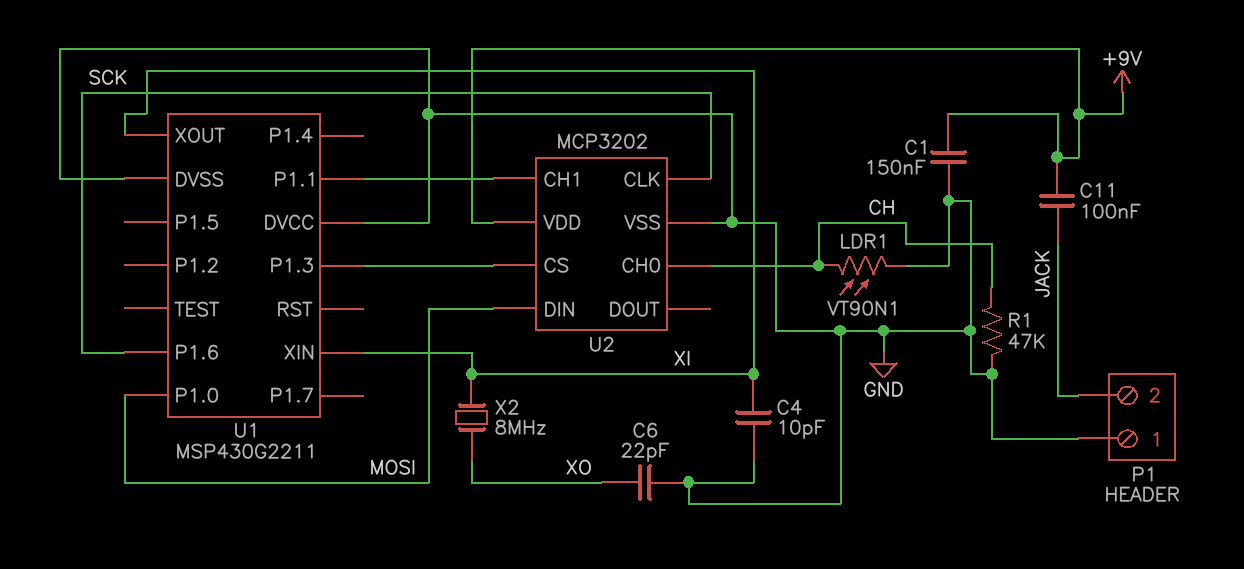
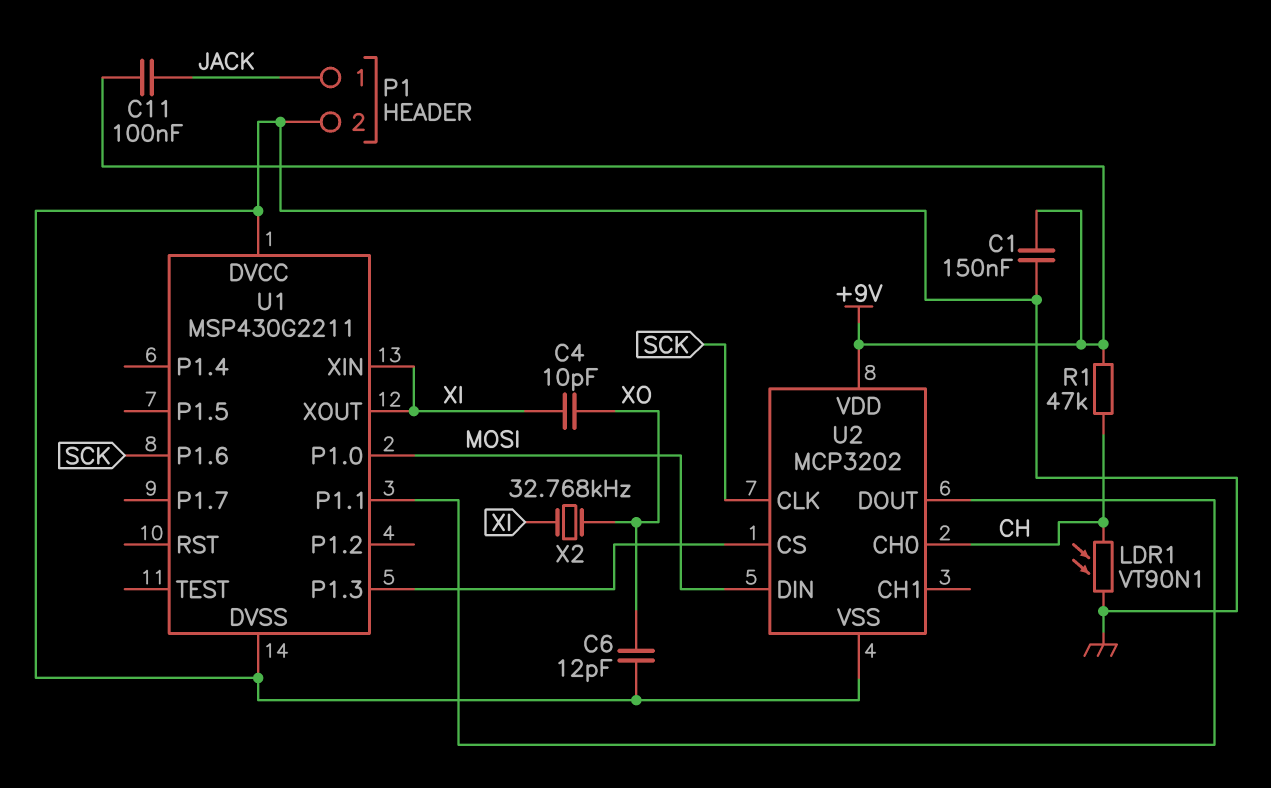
C4: 10pF (GND, XI) -> 10pF (XI, XO)
C6: 22pF (GND, XO) -> 12pF (GND, XO)
P1 pin 1: GND -> JACK
P1 pin 2: JACK -> GND
R1: 47k (CH, GND) -> 47k (+9V, CH)
U2 pin CH1: U1/P1.1 -> none
U2 pin DOUT: none -> U1/P1.1
X2: 8MHz (XI, XO) -> 32.768kHz (XI, XO)

